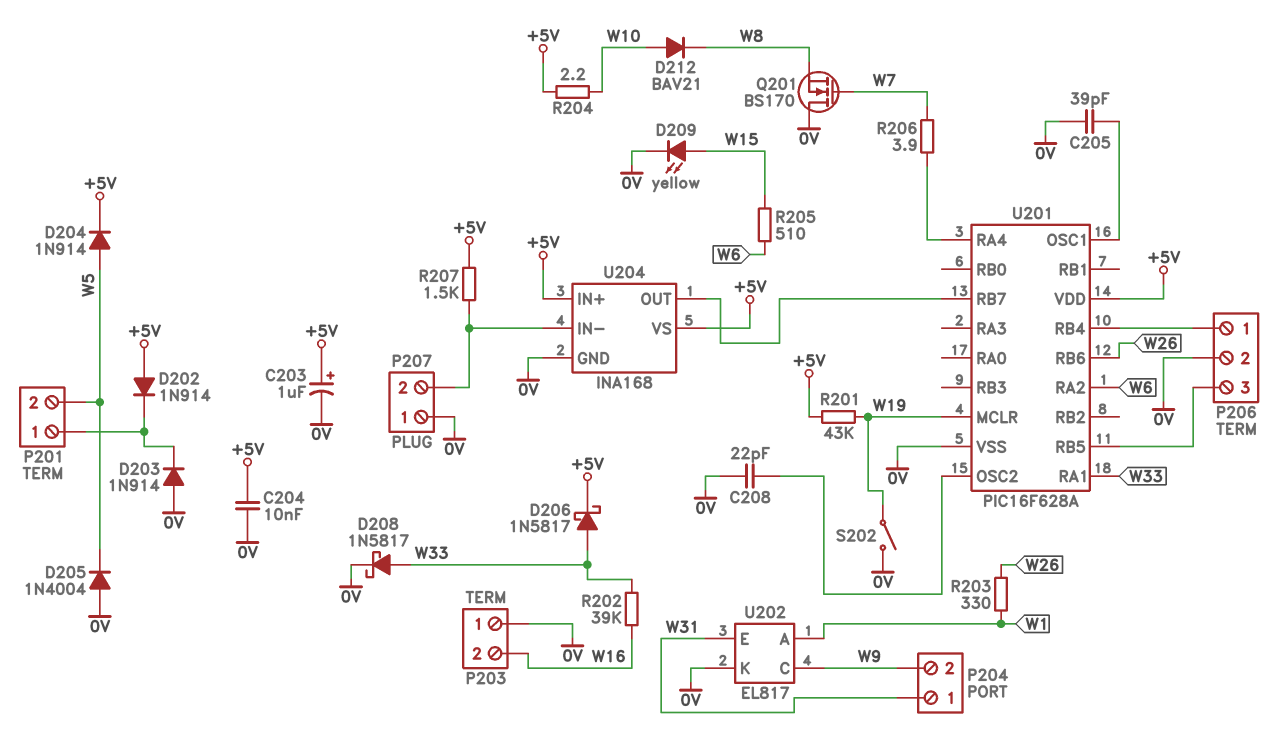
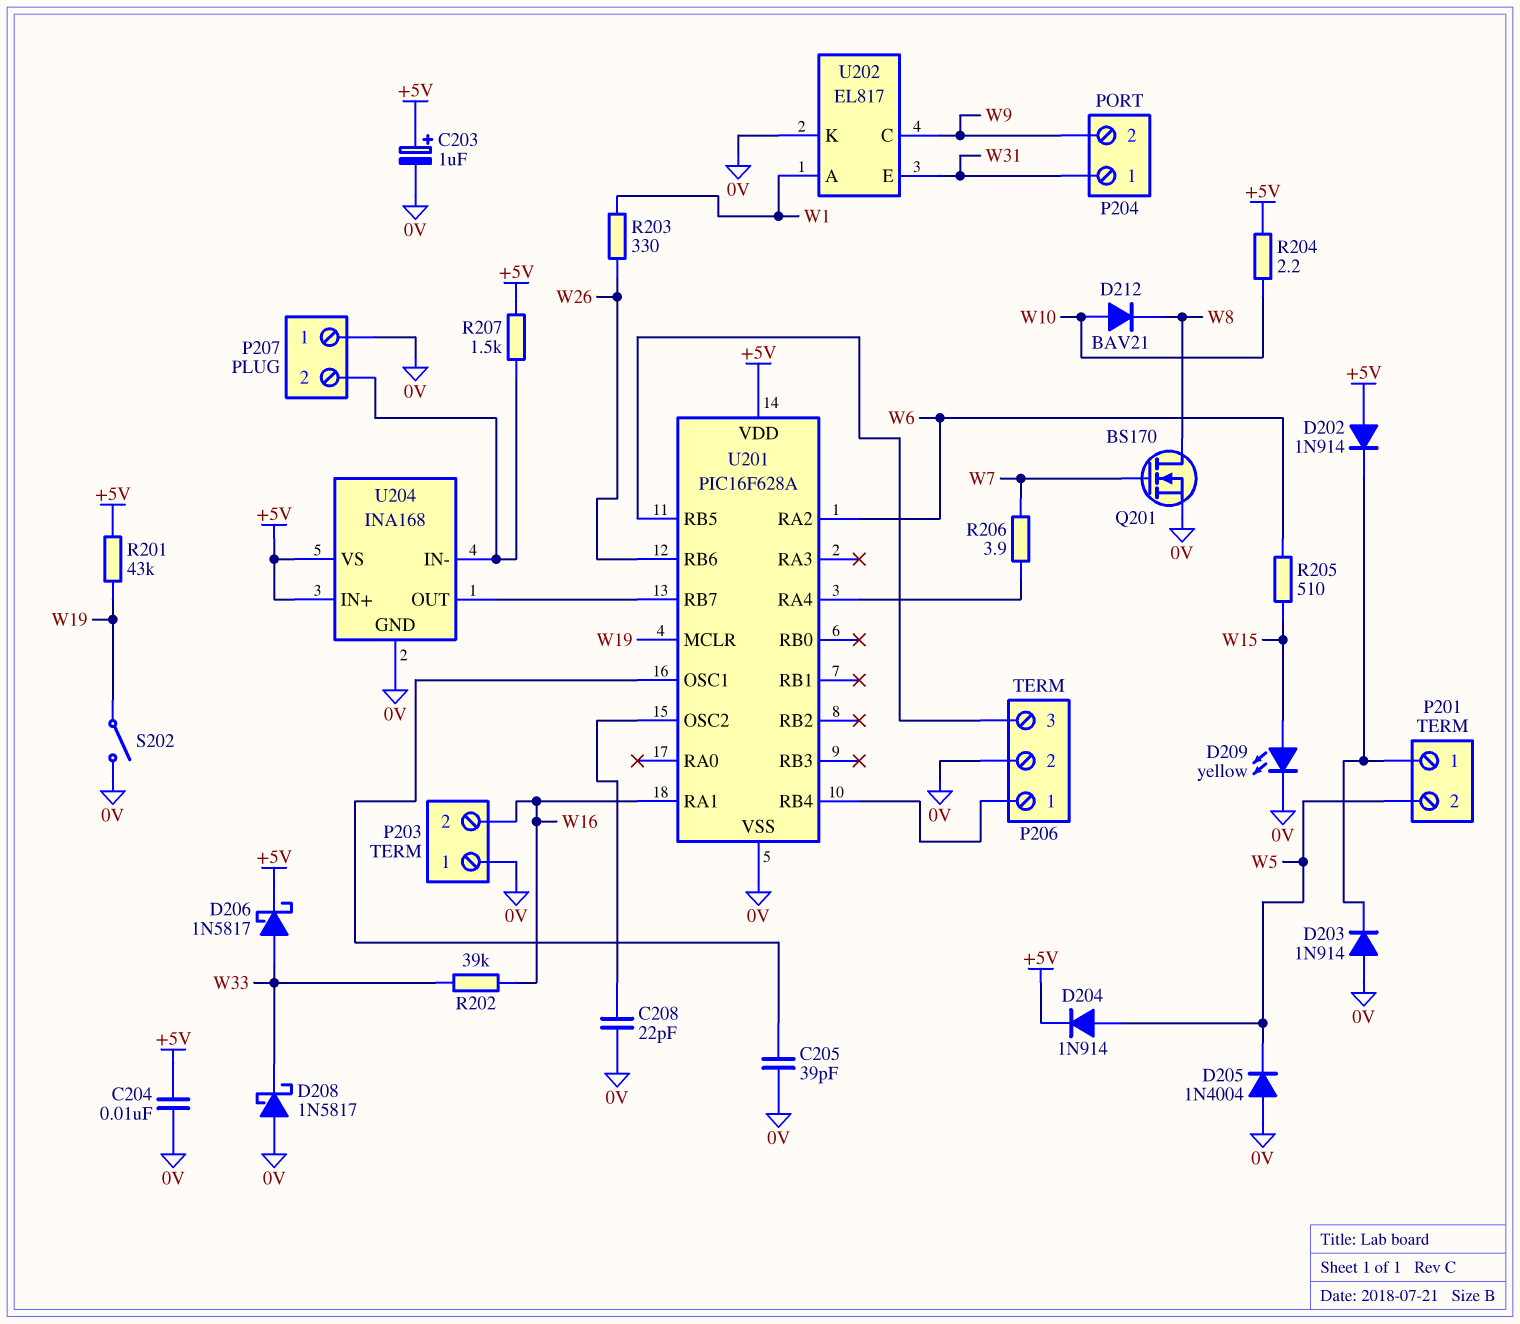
D208: schottky 1N5817 (A W33, K 0V) -> schottky 1N5817 (A 0V, K W33)
Q201: NMOS BS170 (G W7, D 0V, S W8) -> NMOS BS170 (G W7, D W8, S 0V)
U201 pin RA1: W33 -> W16

